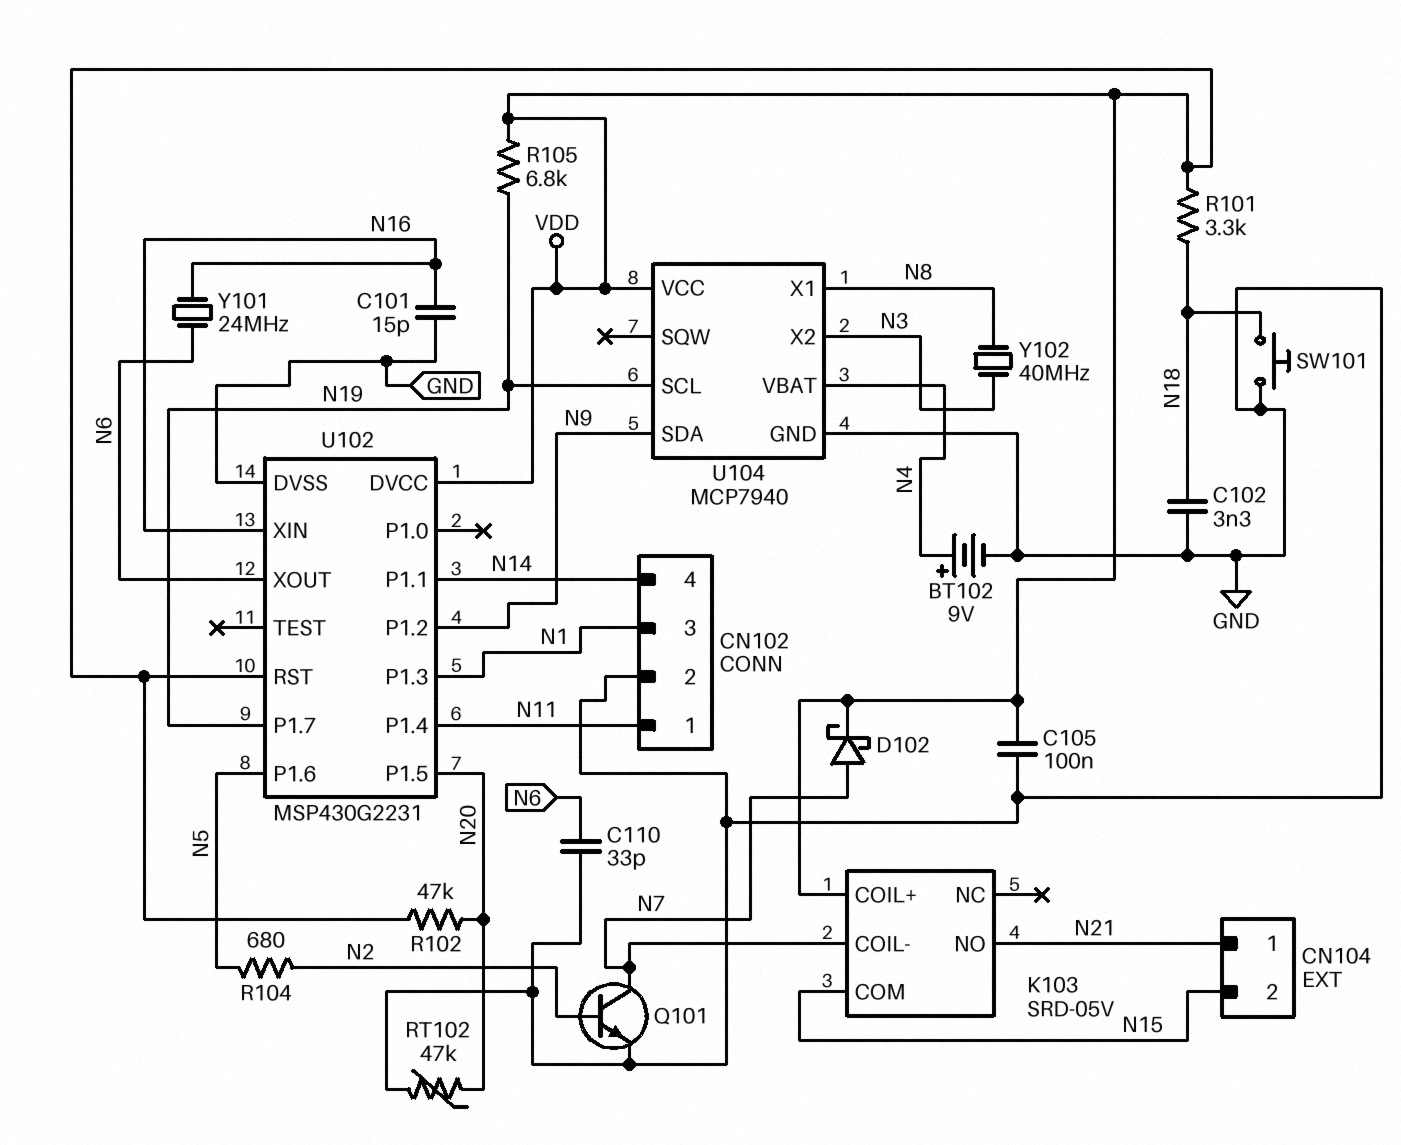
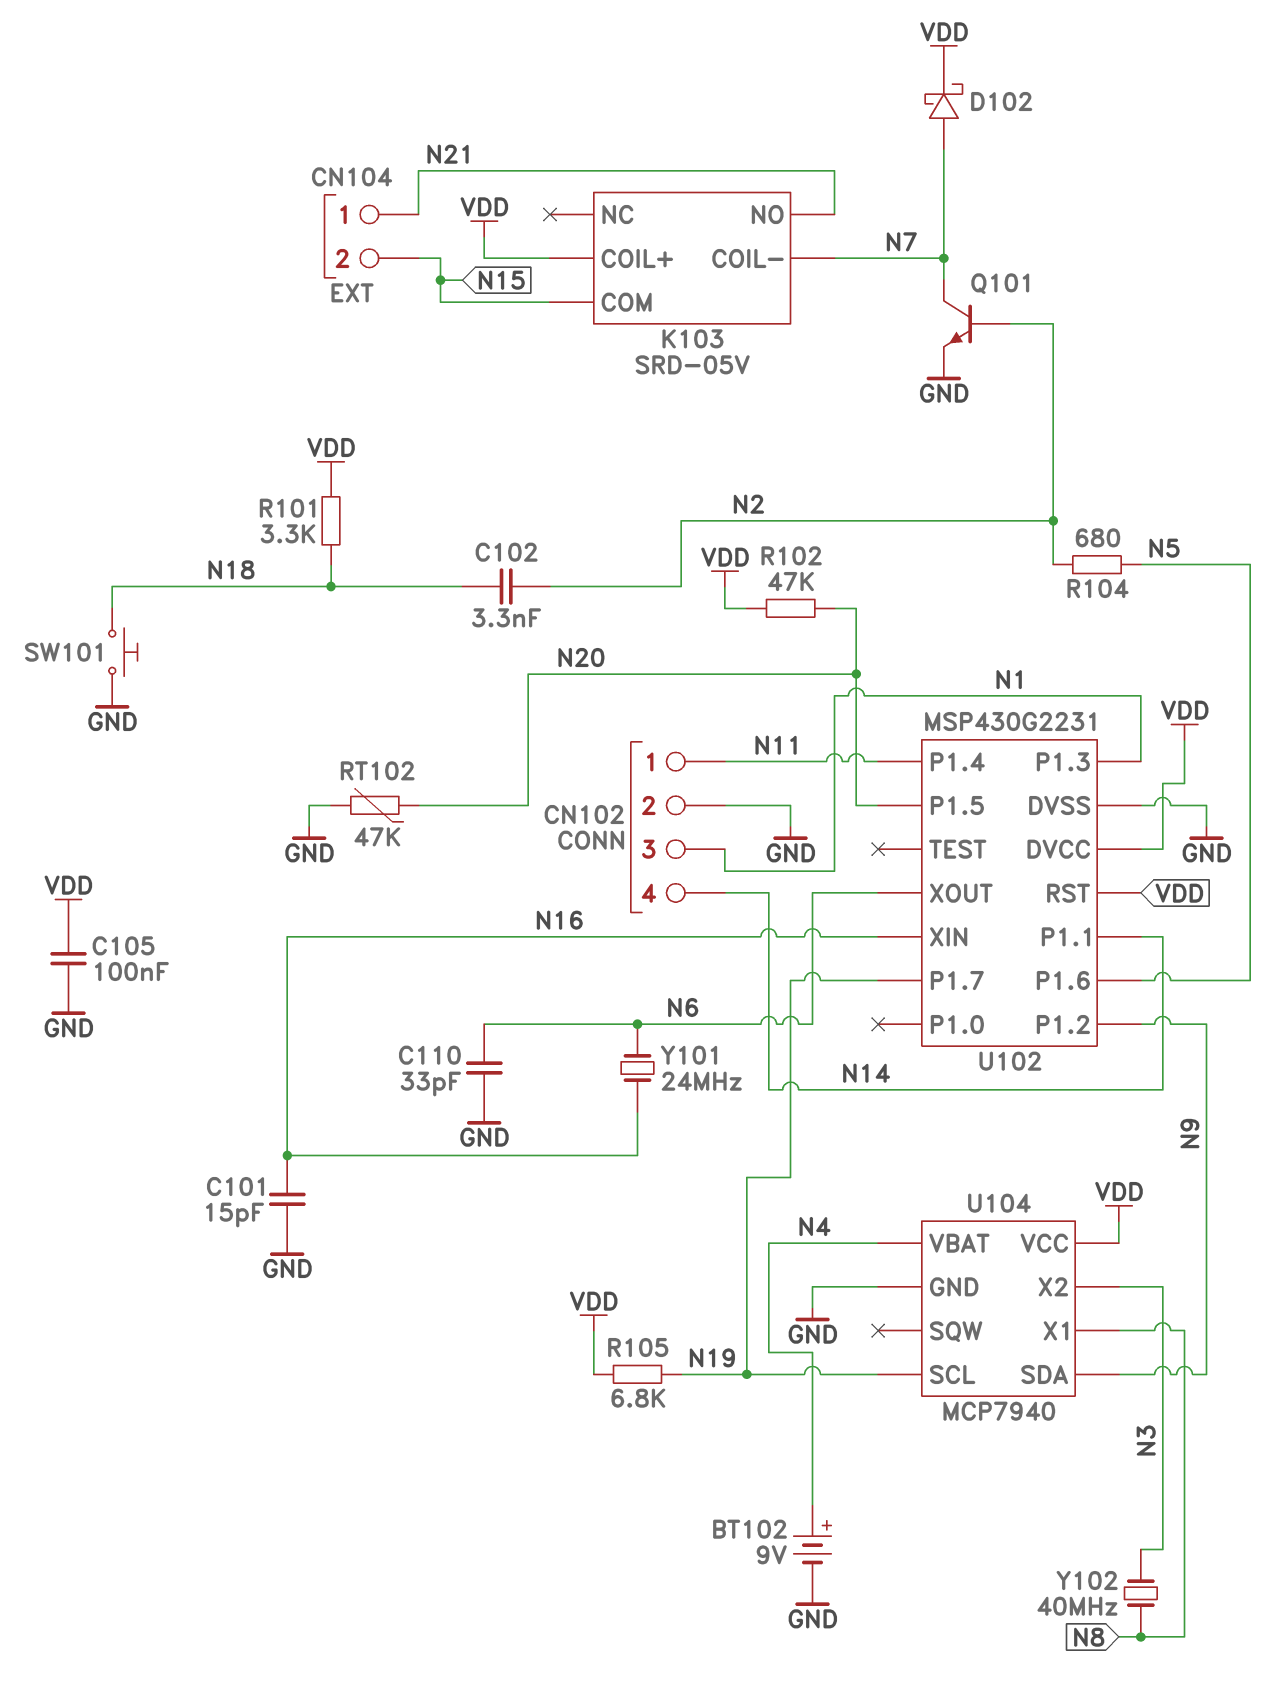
C102: 3.3nF (GND, N18) -> 3.3nF (N2, N18)

